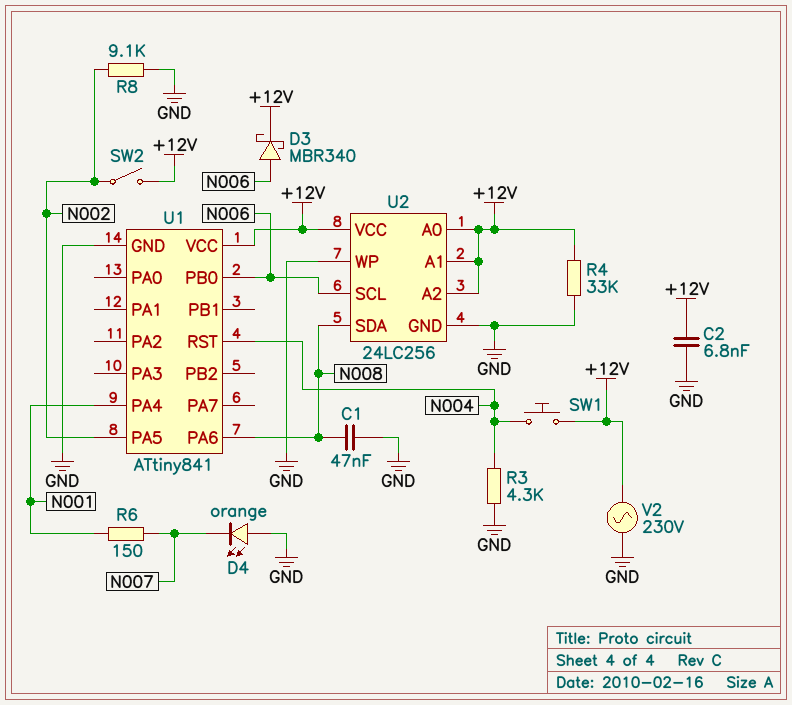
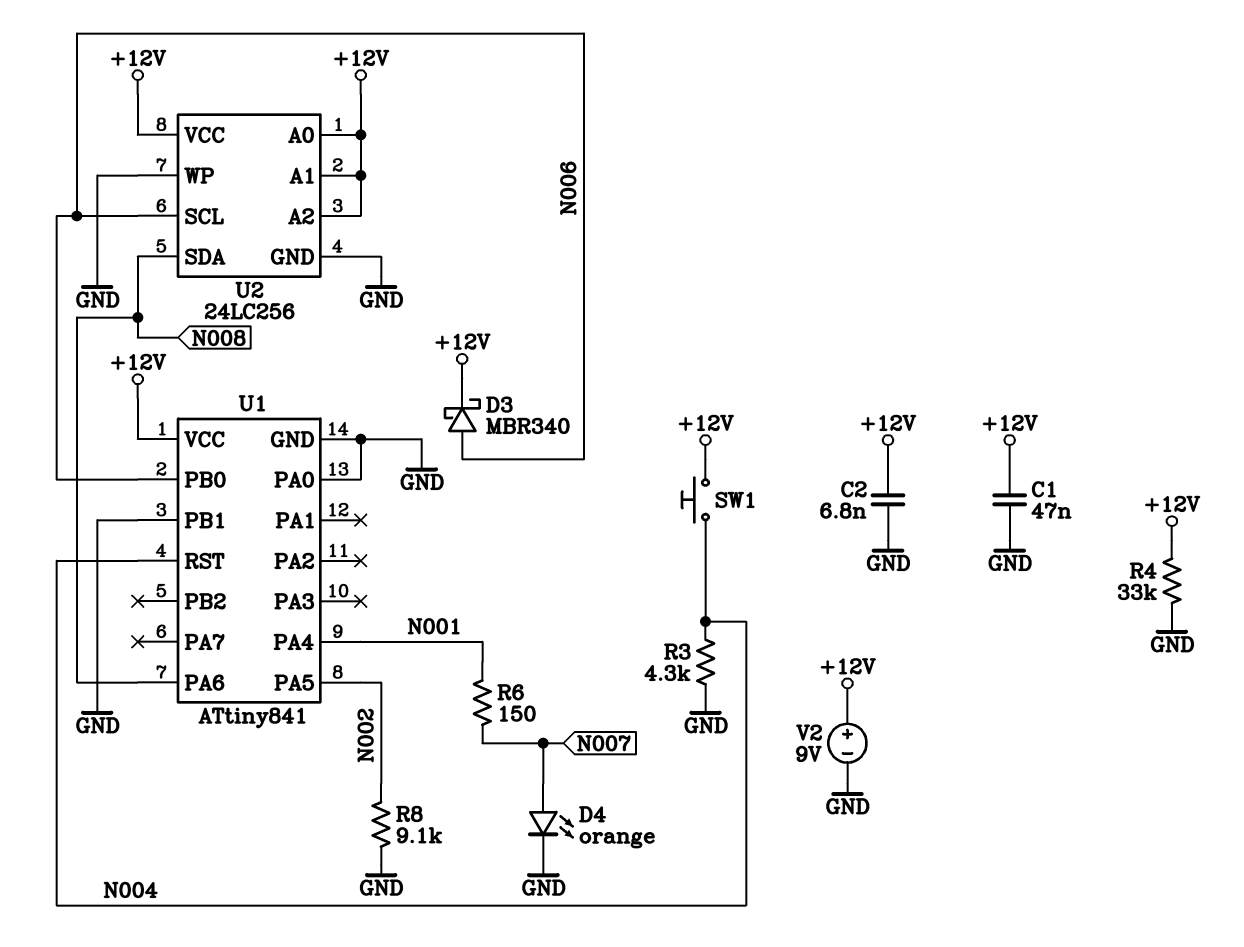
C1: 47nF (GND, N008) -> 47nF (+12V, GND)
D4: LED orange (A GND, K N007) -> LED orange (A N007, K GND)
SW2: switch (+12V, N002) -> none
U1 pin PA0: none -> GND
U1 pin PB1: none -> GND
V2: AC 230V (+12V, GND) -> 9V (plus +12V, minus GND)

